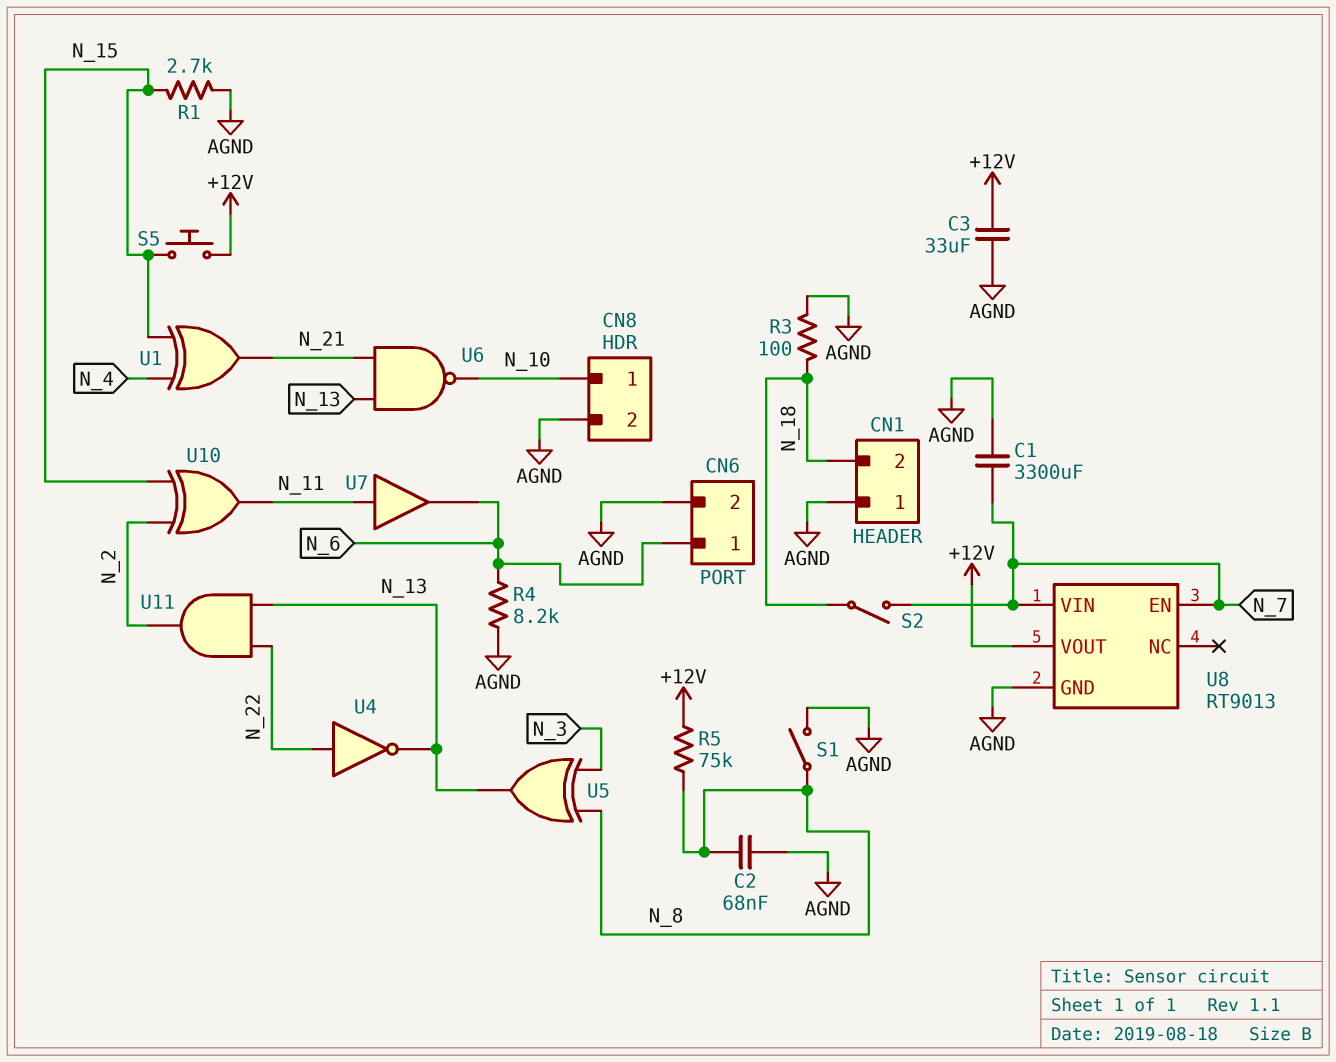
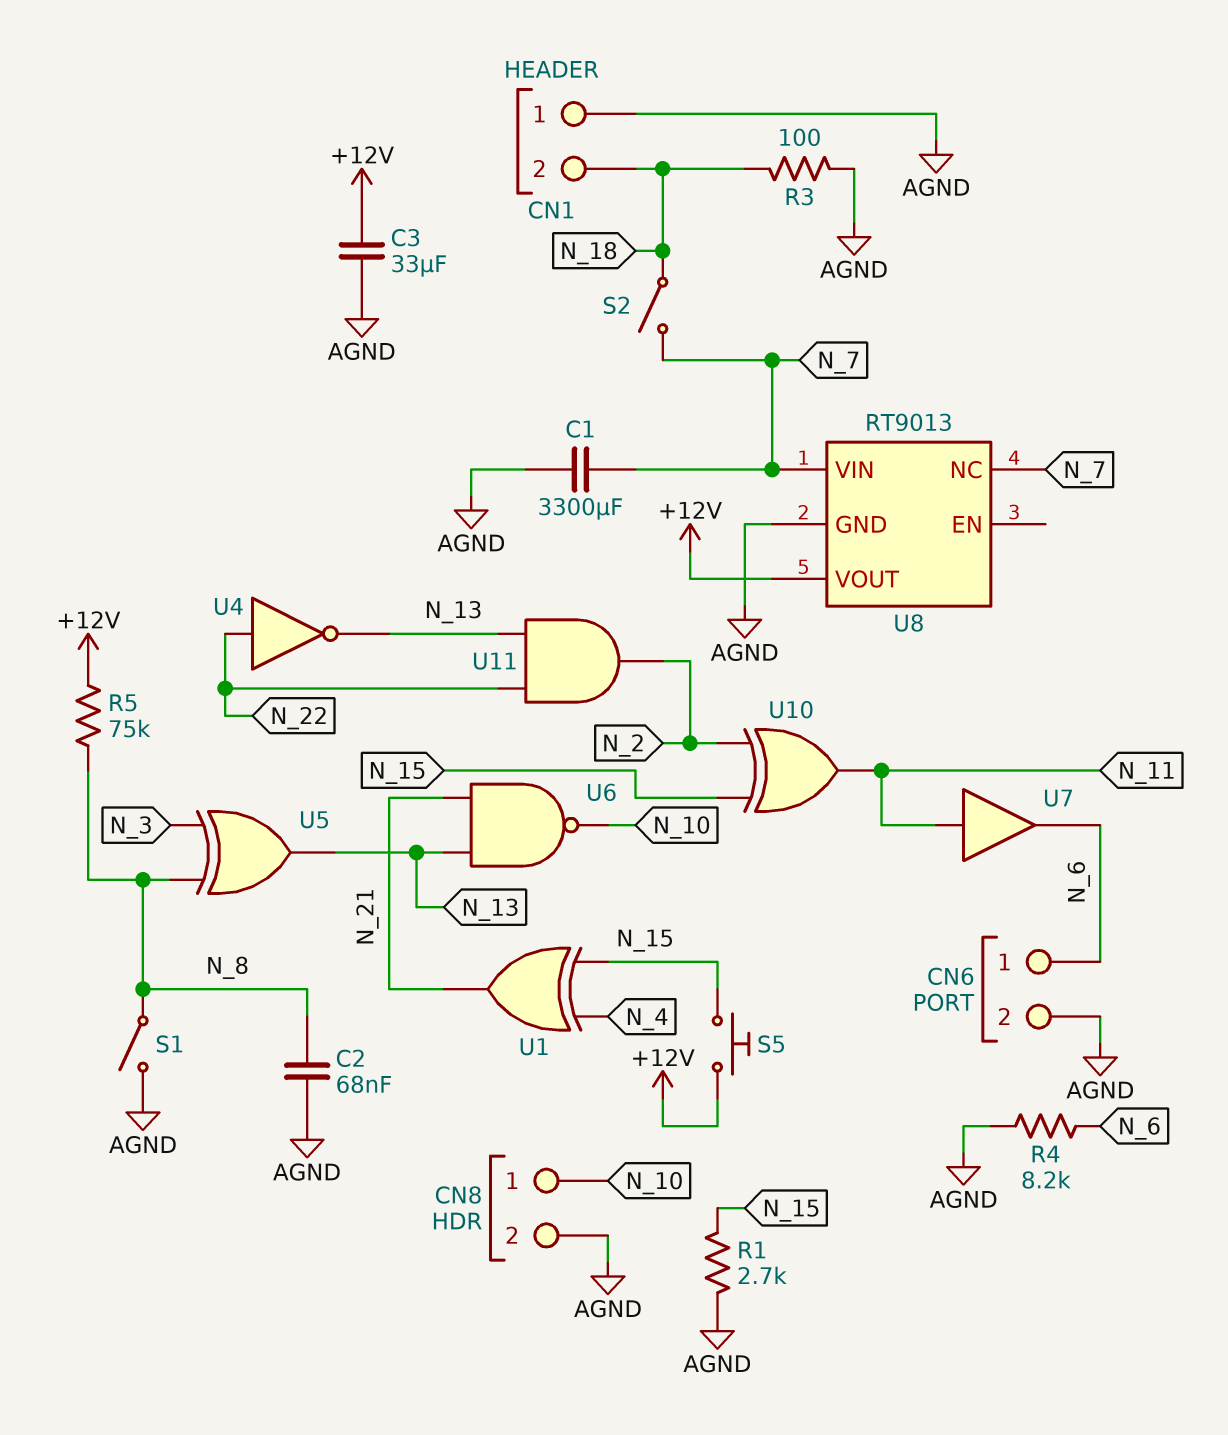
U8 pin EN: N_7 -> none
U8 pin NC: none -> N_7

